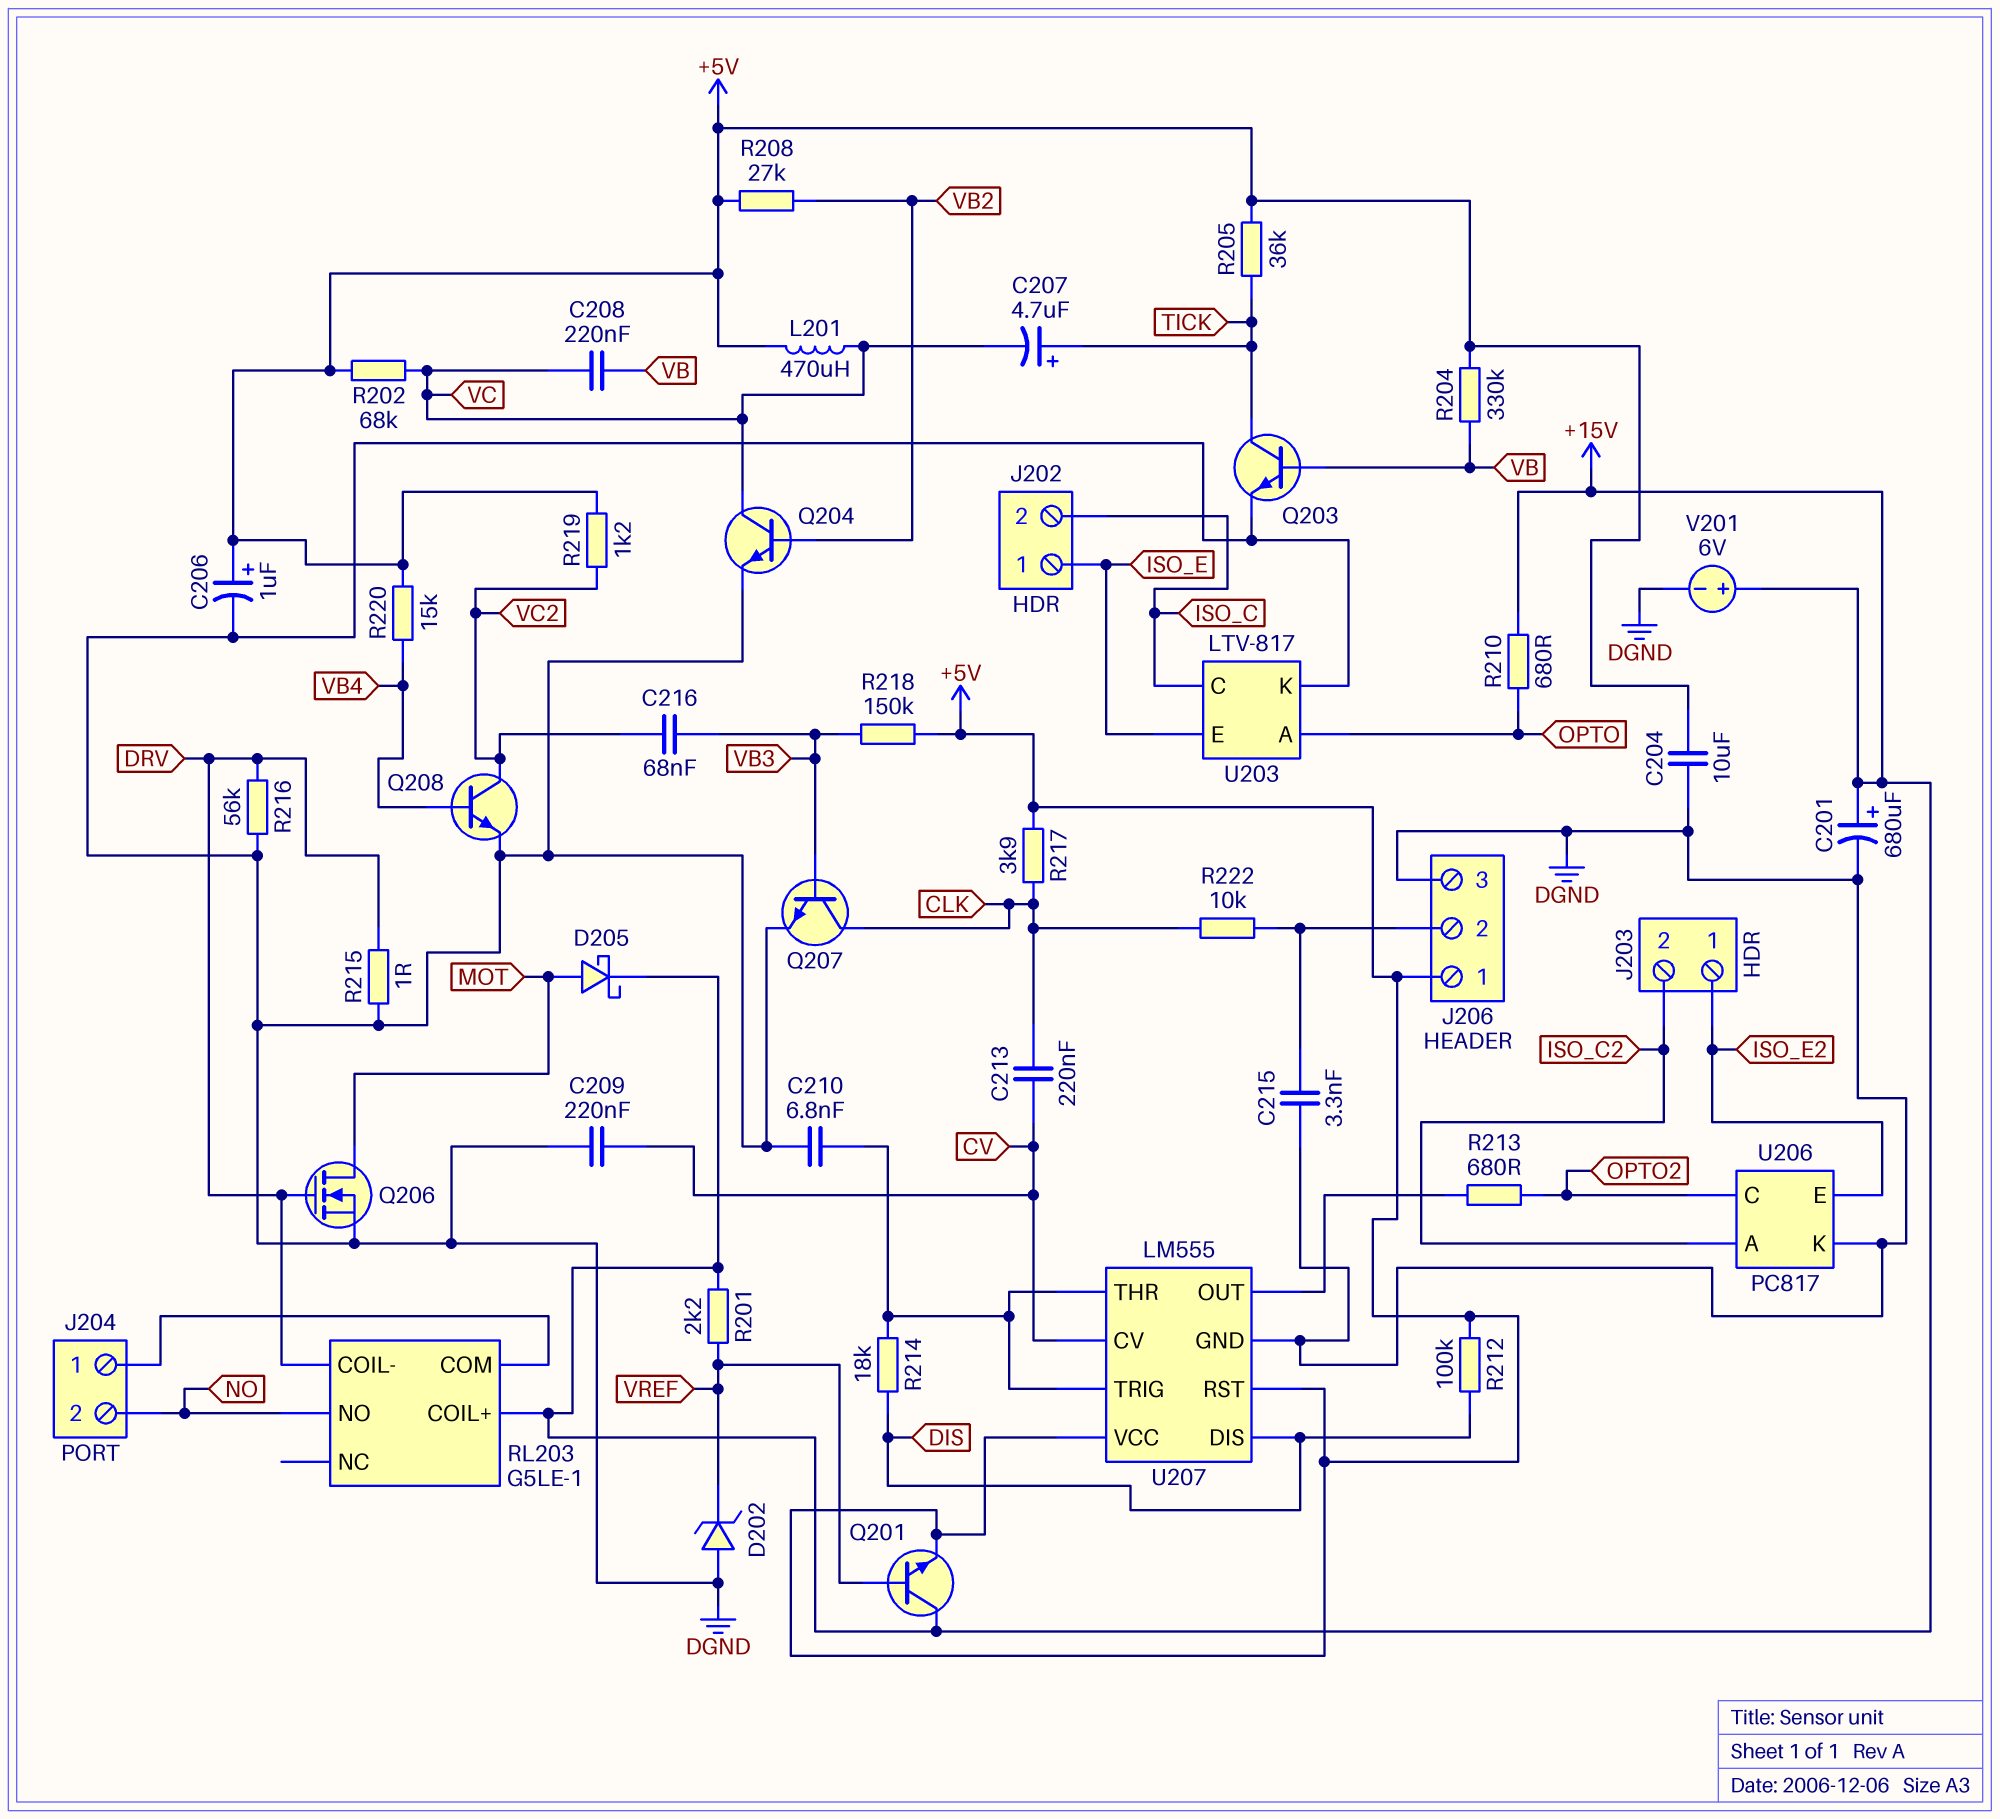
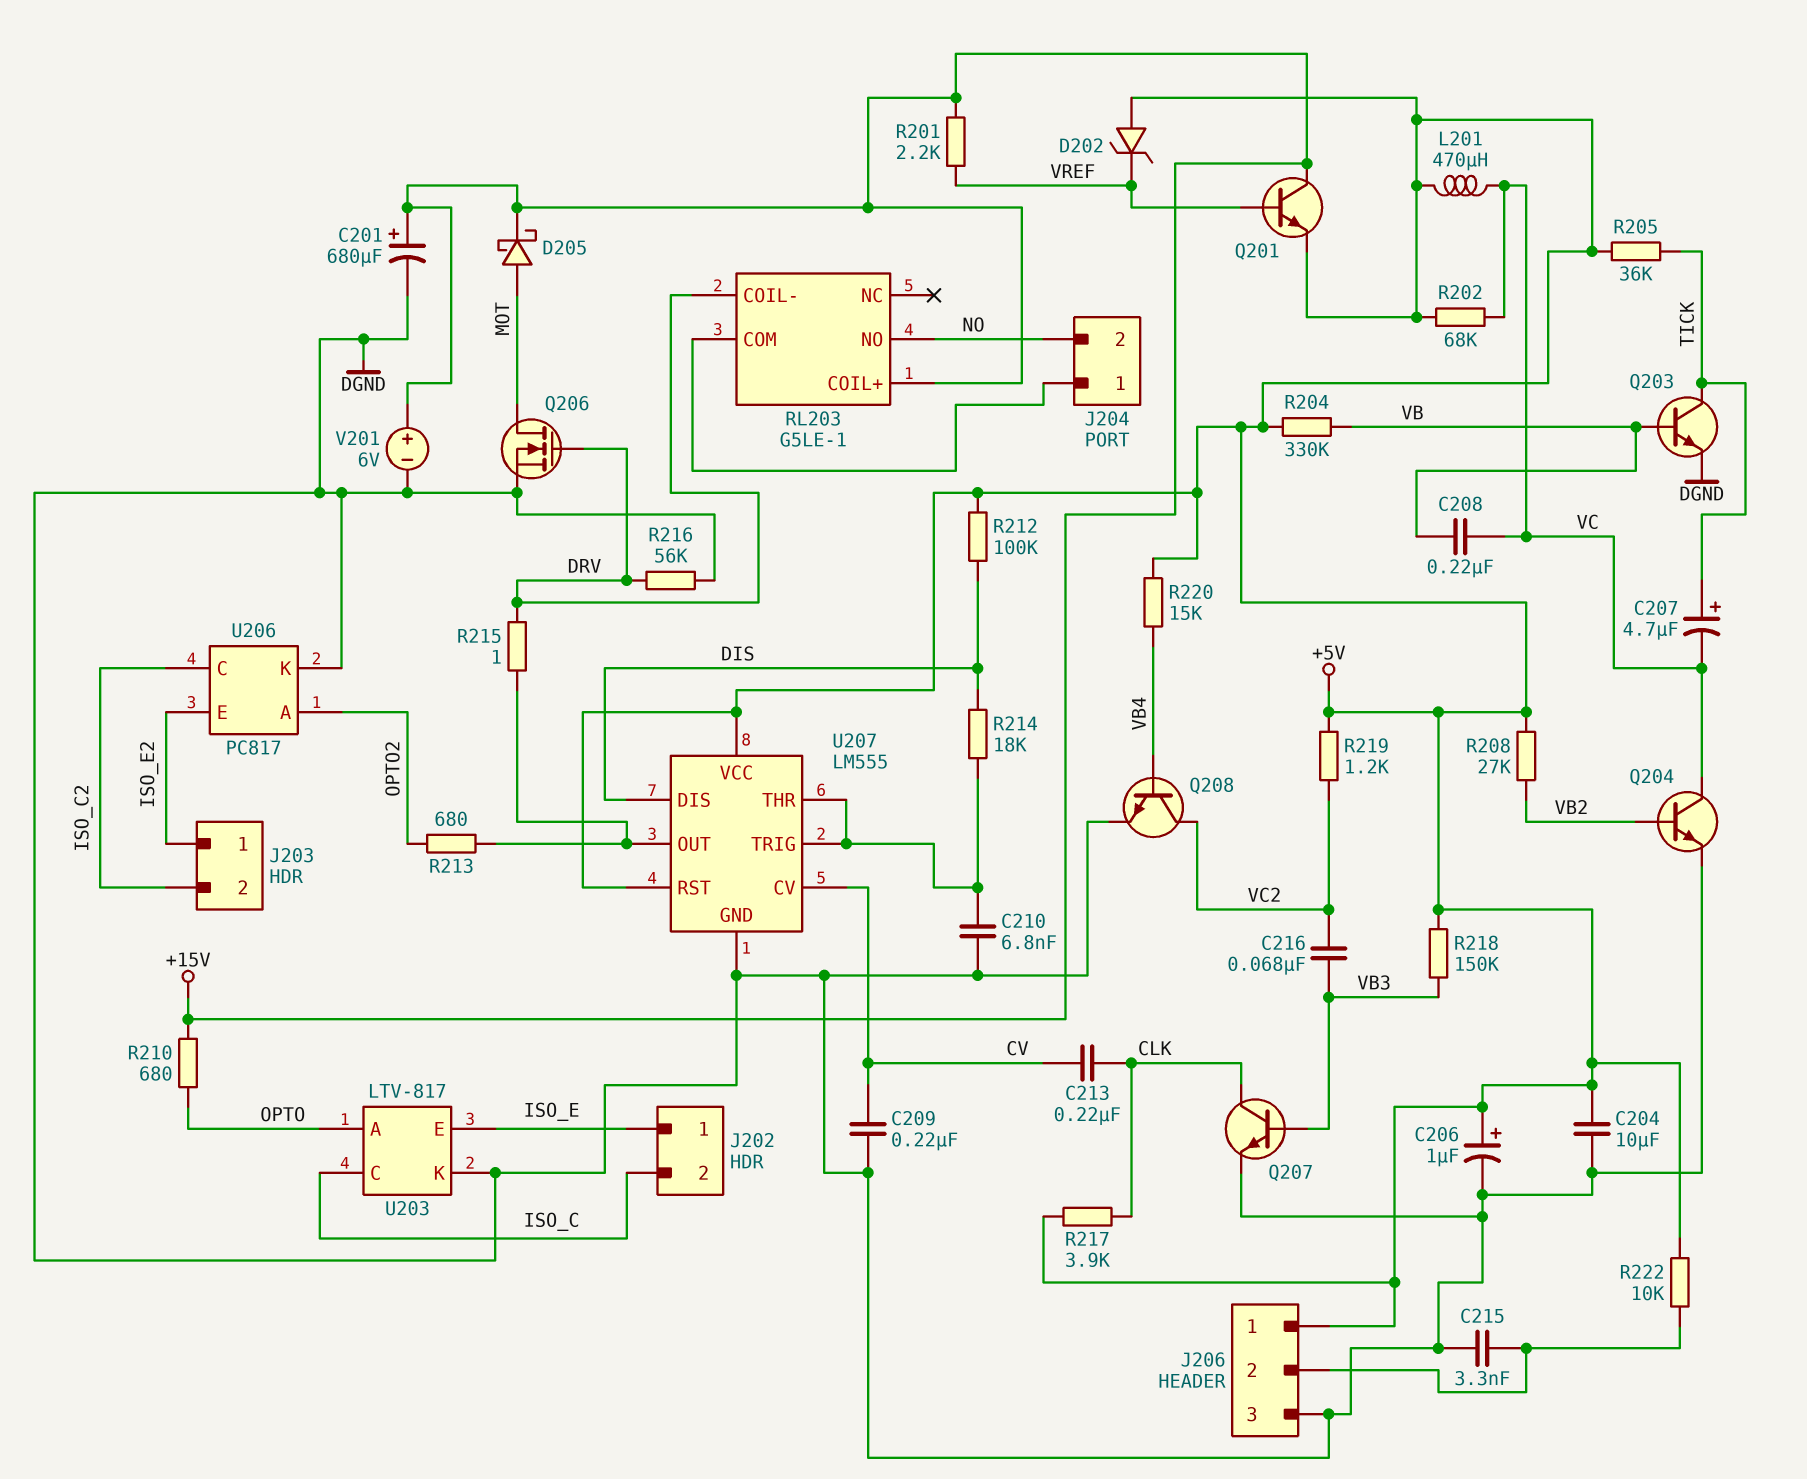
D202: zener (A DGND, K VREF) -> zener (A +5V, K VREF)
R215: 1 (DGND, DRV) -> 1 (DRV, U207/OUT)
R222: 10k (CLK, J206/2) -> 10k (+5V, J206/2)
U206 pin A: ISO_C2 -> OPTO2
U206 pin C: OPTO2 -> ISO_C2

